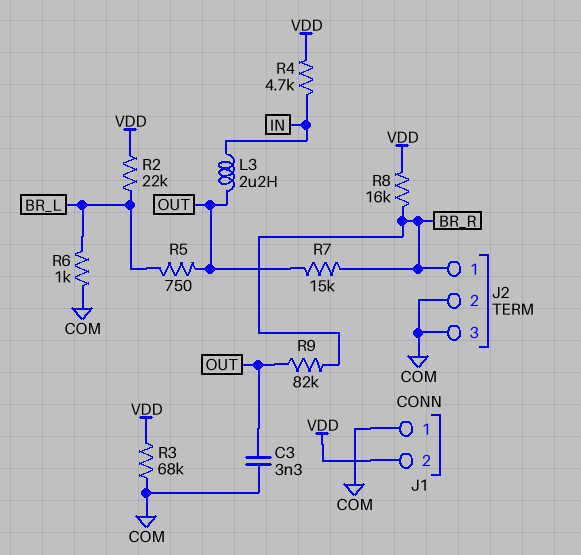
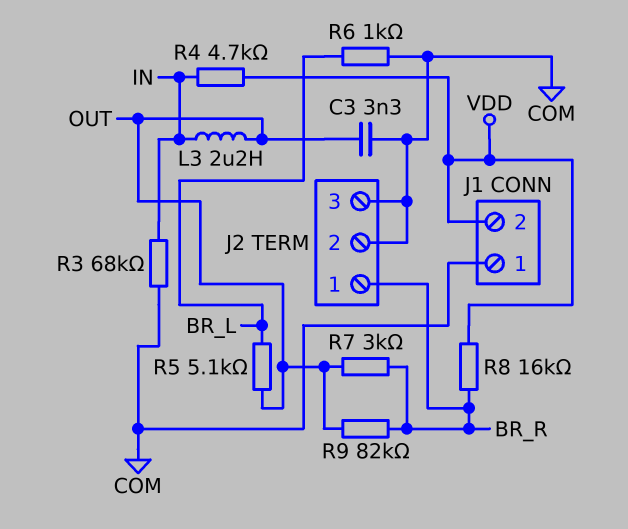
R2: 22k (BR_L, VDD) -> none
R3: 68k (COM, VDD) -> 68k (COM, IN)
R5: 750 (BR_L, OUT) -> 5.1k (BR_L, OUT)
R7: 15k (BR_R, OUT) -> 3k (BR_R, OUT)

